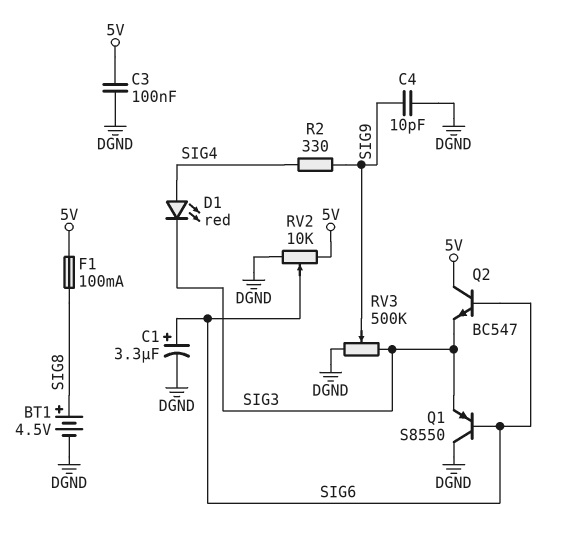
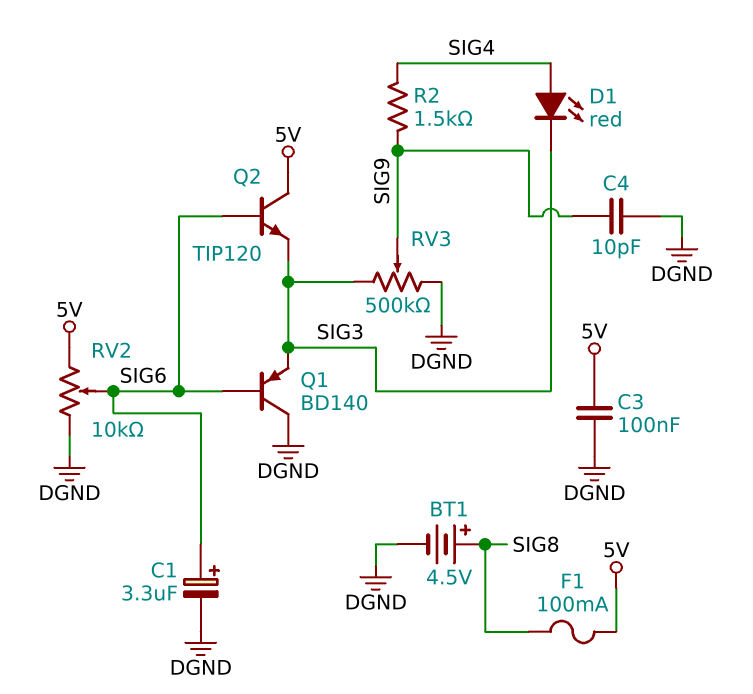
Q1: PNP S8550 (B SIG6, C DGND, E SIG3) -> PNP BD140 (B SIG6, C DGND, E SIG3)
Q2: NPN BC547 (B SIG6, C 5V, E SIG3) -> NPN TIP120 (B SIG6, C 5V, E SIG3)
R2: 330 (SIG4, SIG9) -> 1.5k (SIG4, SIG9)

